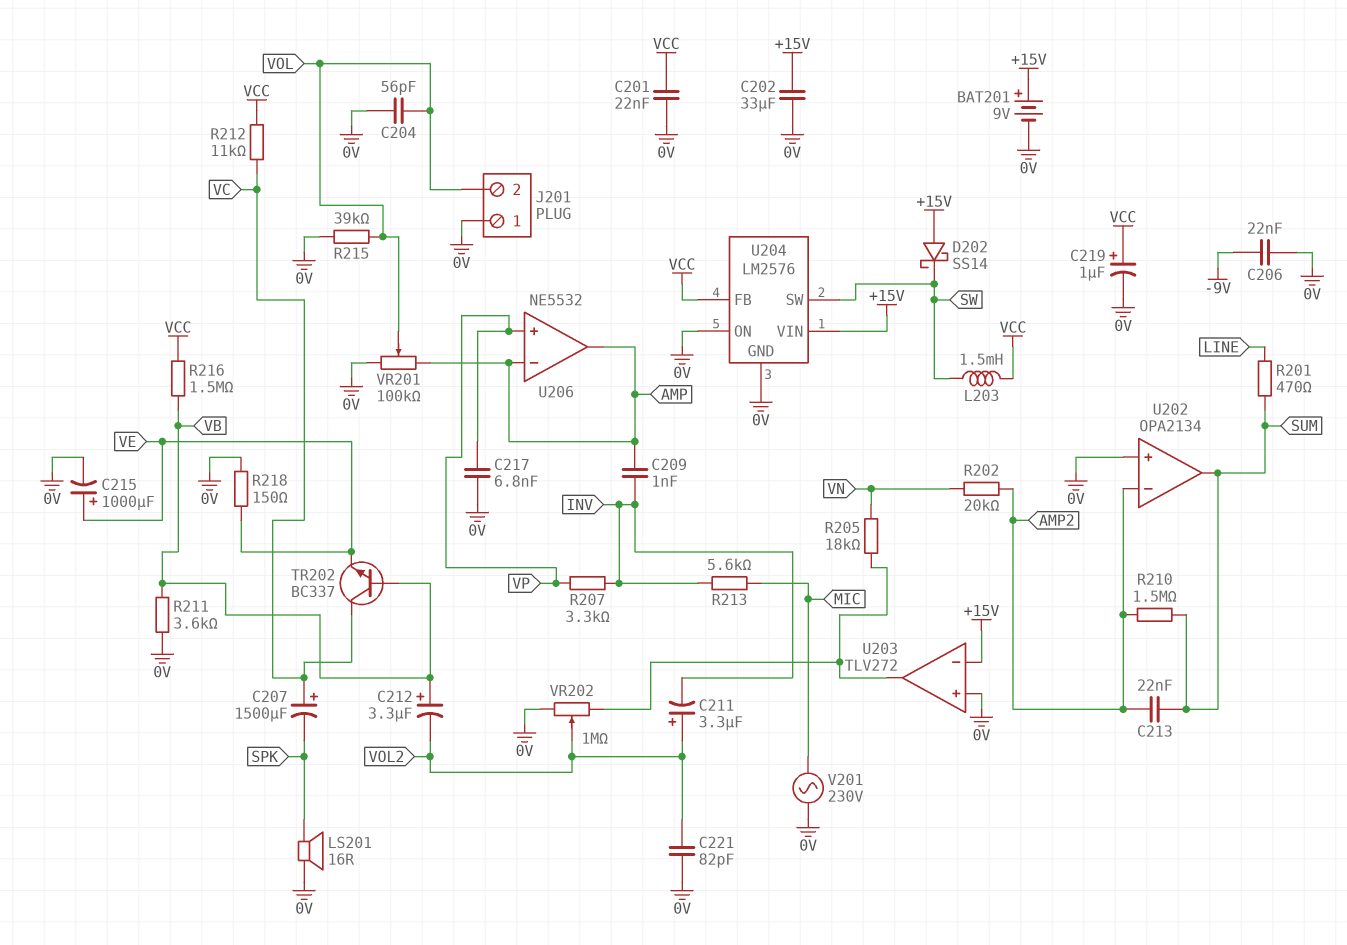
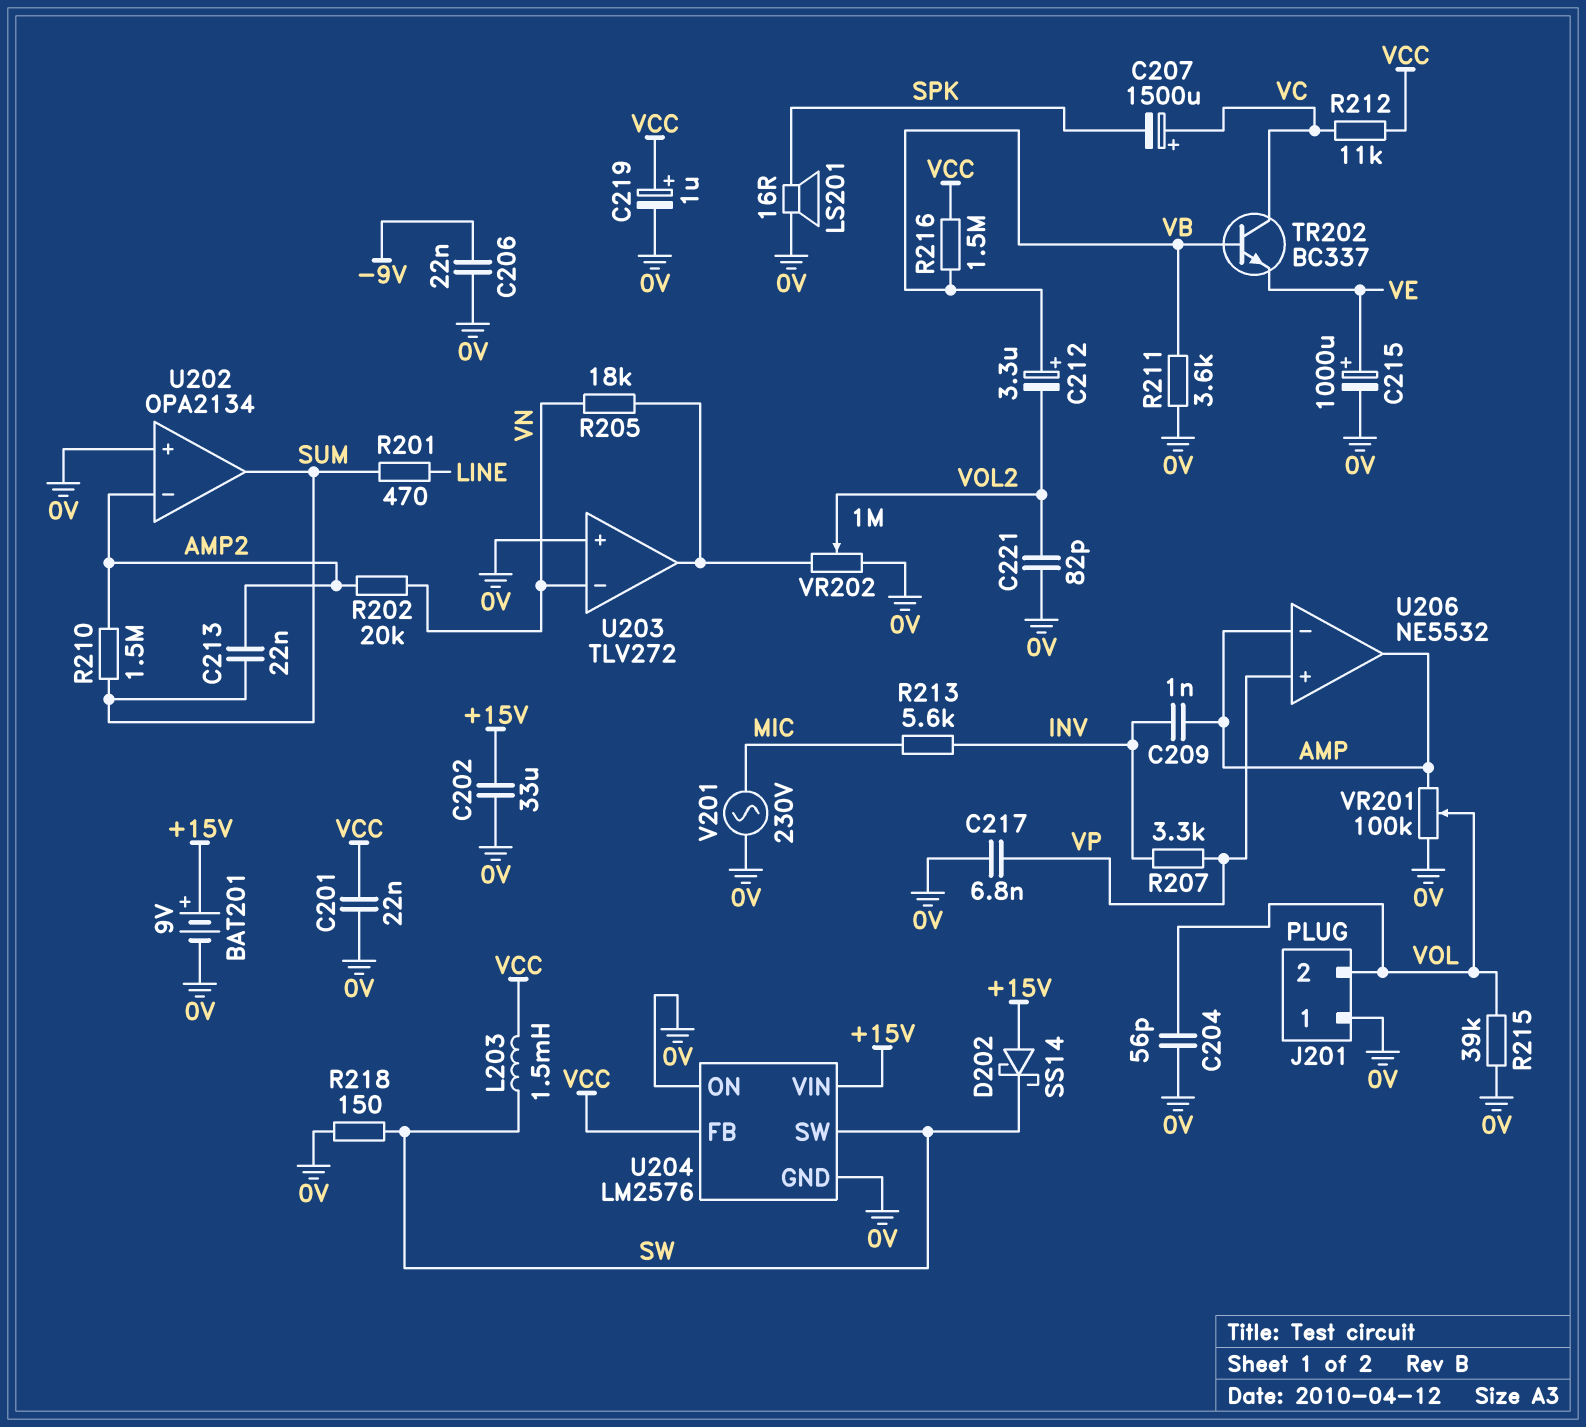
C211: 3.3uF (plus VOL2, minus INV) -> none
R218: 150 (0V, VE) -> 150 (0V, SW)
U203 pin in-: +15V -> VN

